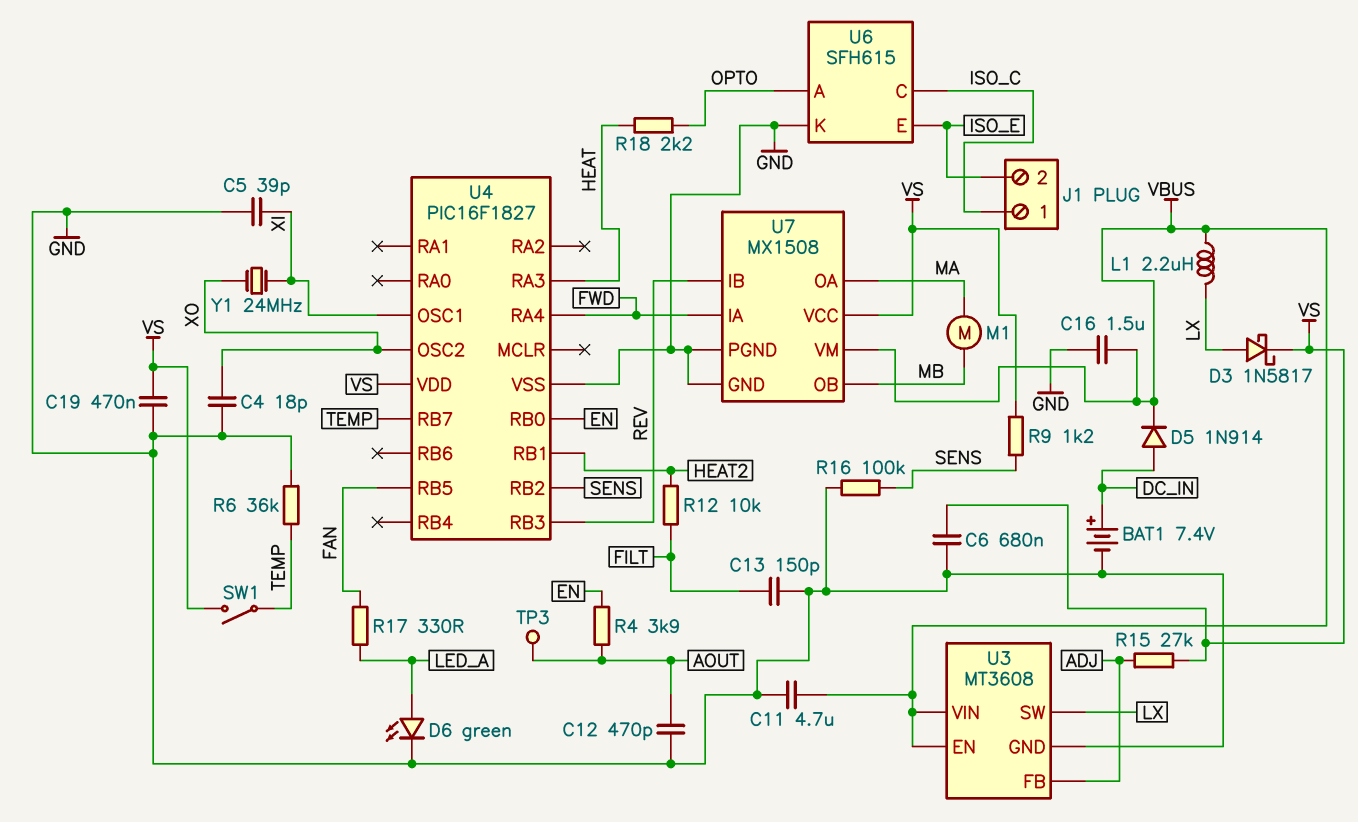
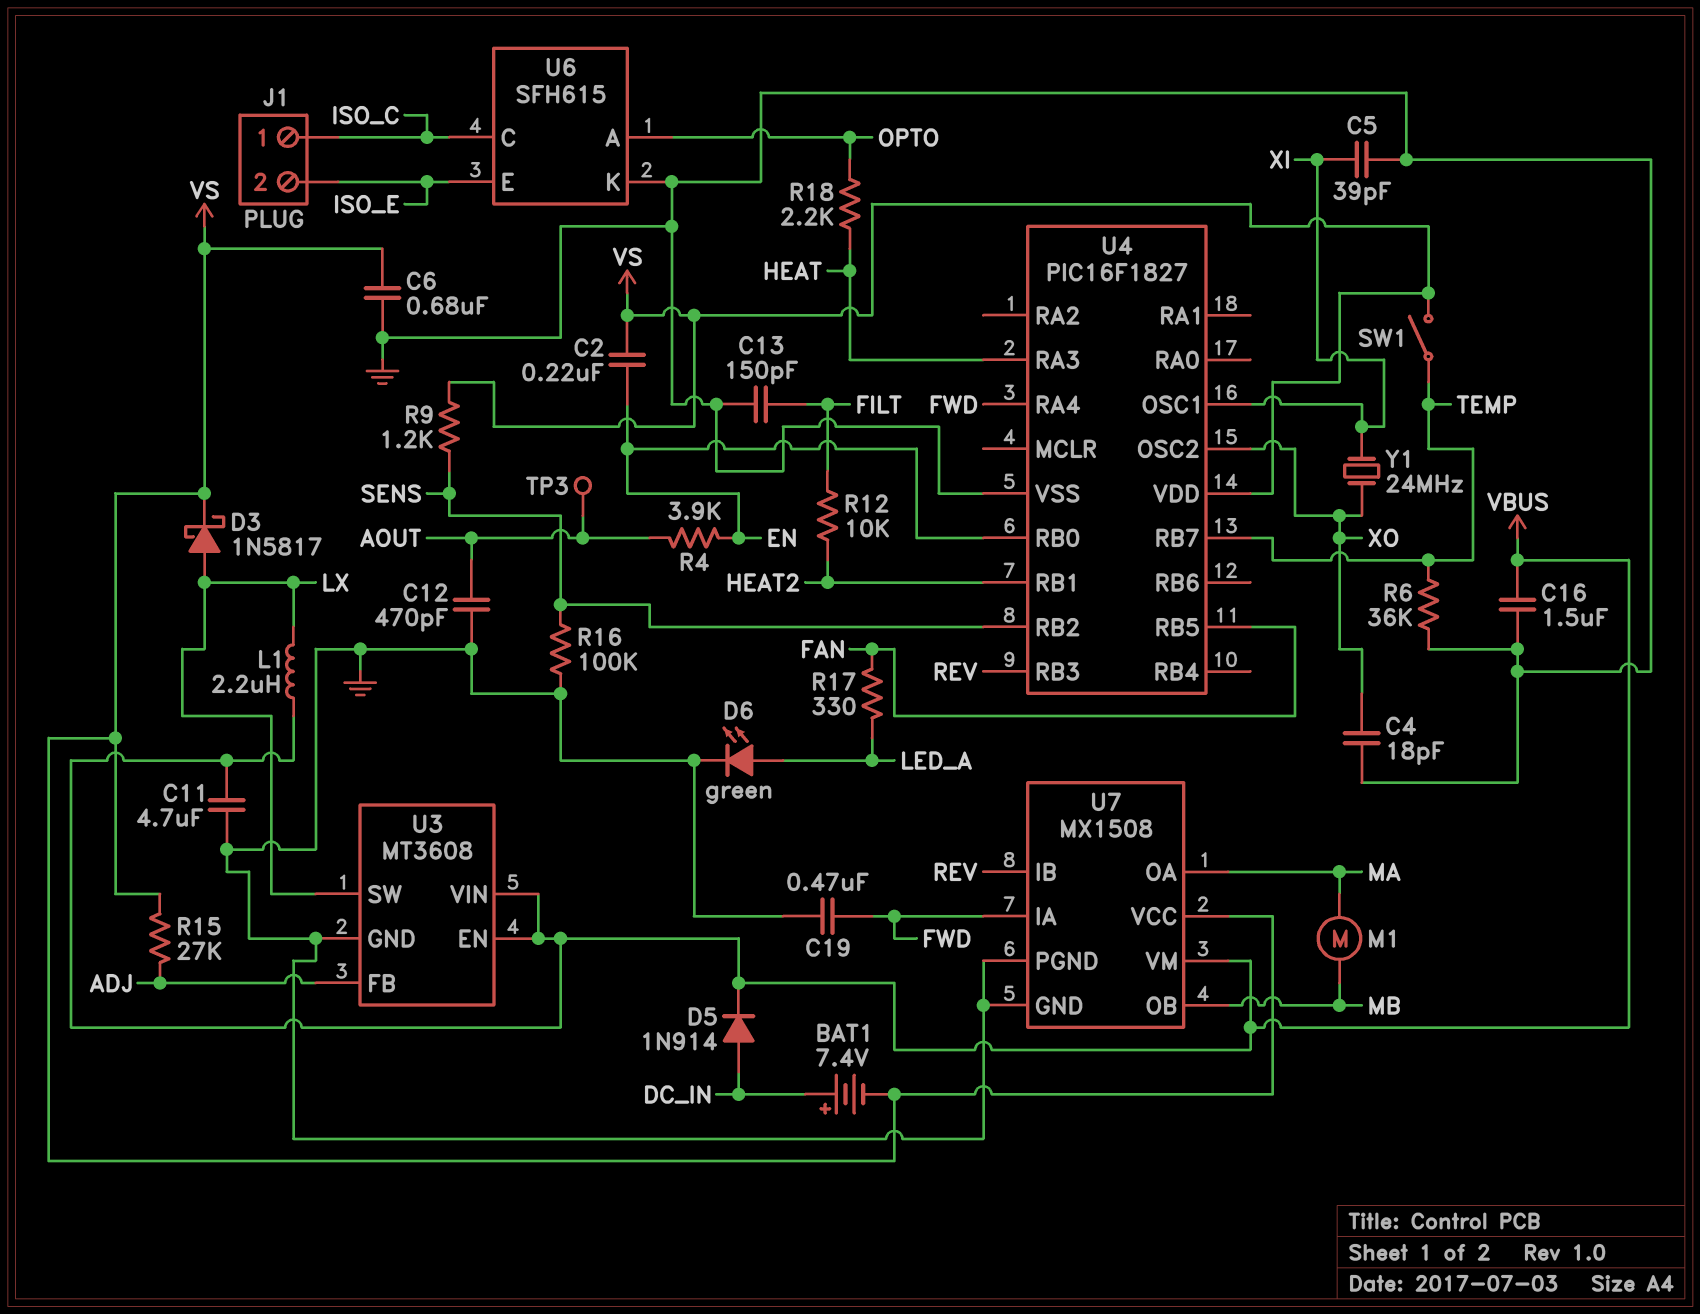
BAT1: 7.4V (plus DC_IN, minus GND) -> 7.4V (plus DC_IN, minus VS)
C2: none -> 220nF (EN, VS)
C19: 470nF (GND, VS) -> 470nF (FWD, GND)

